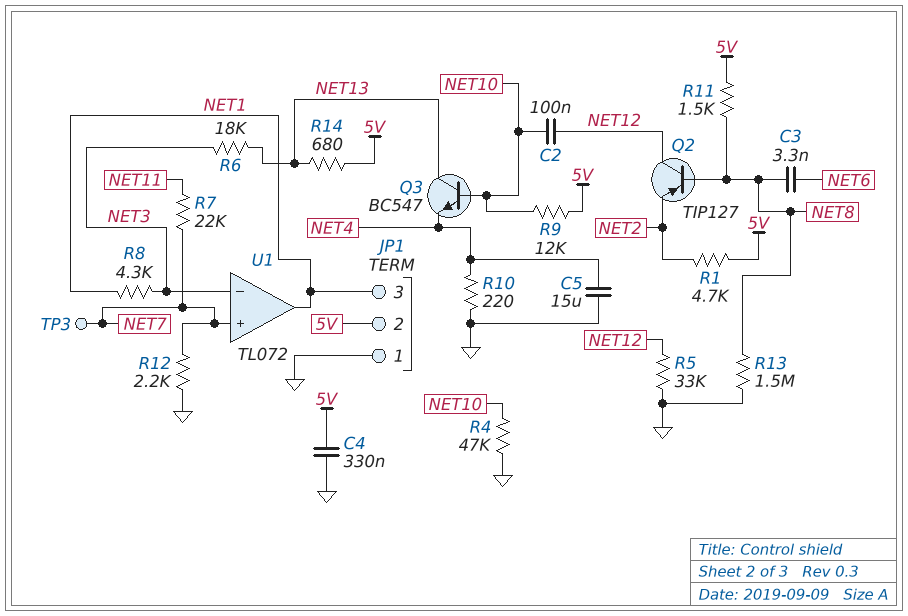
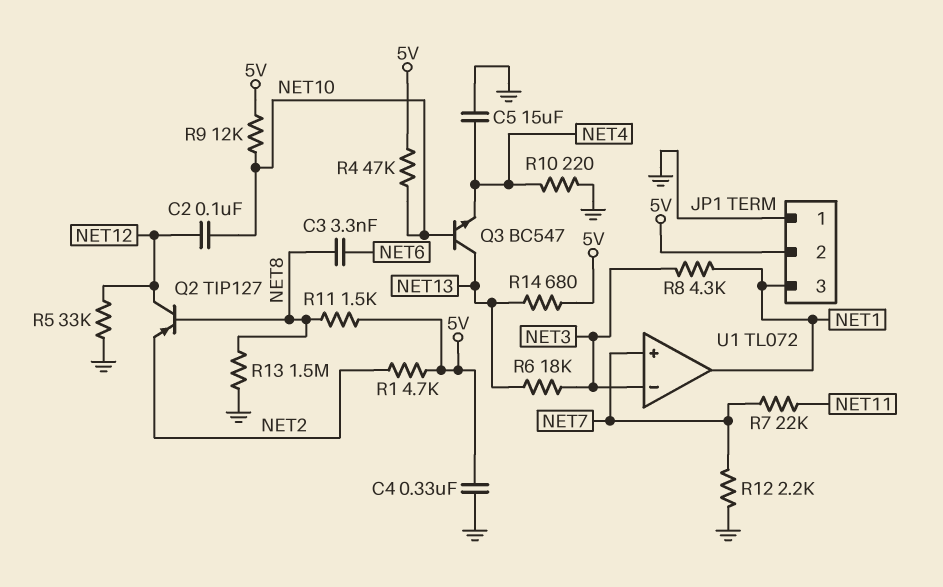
R4: 47k (GND, NET10) -> 47k (5V, NET10)
TP3: test point (NET7) -> none

